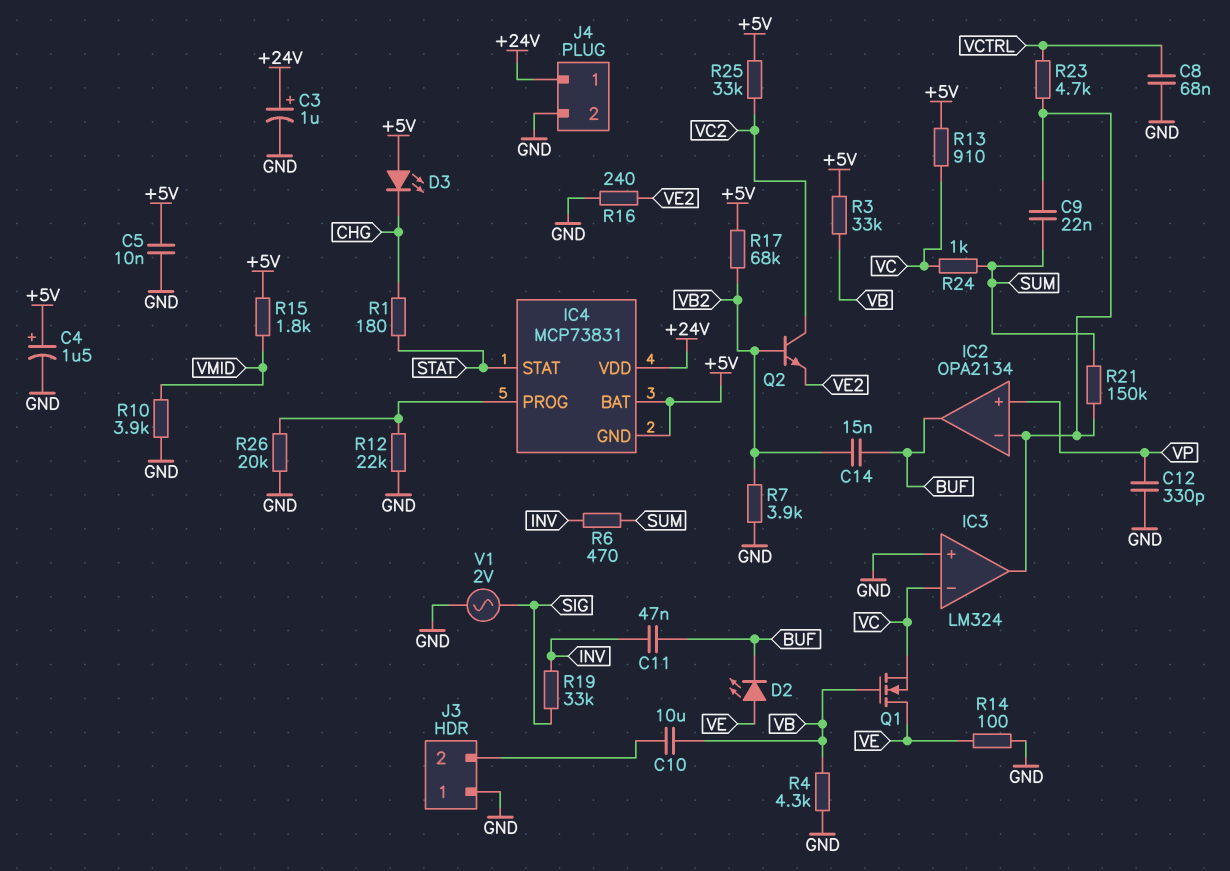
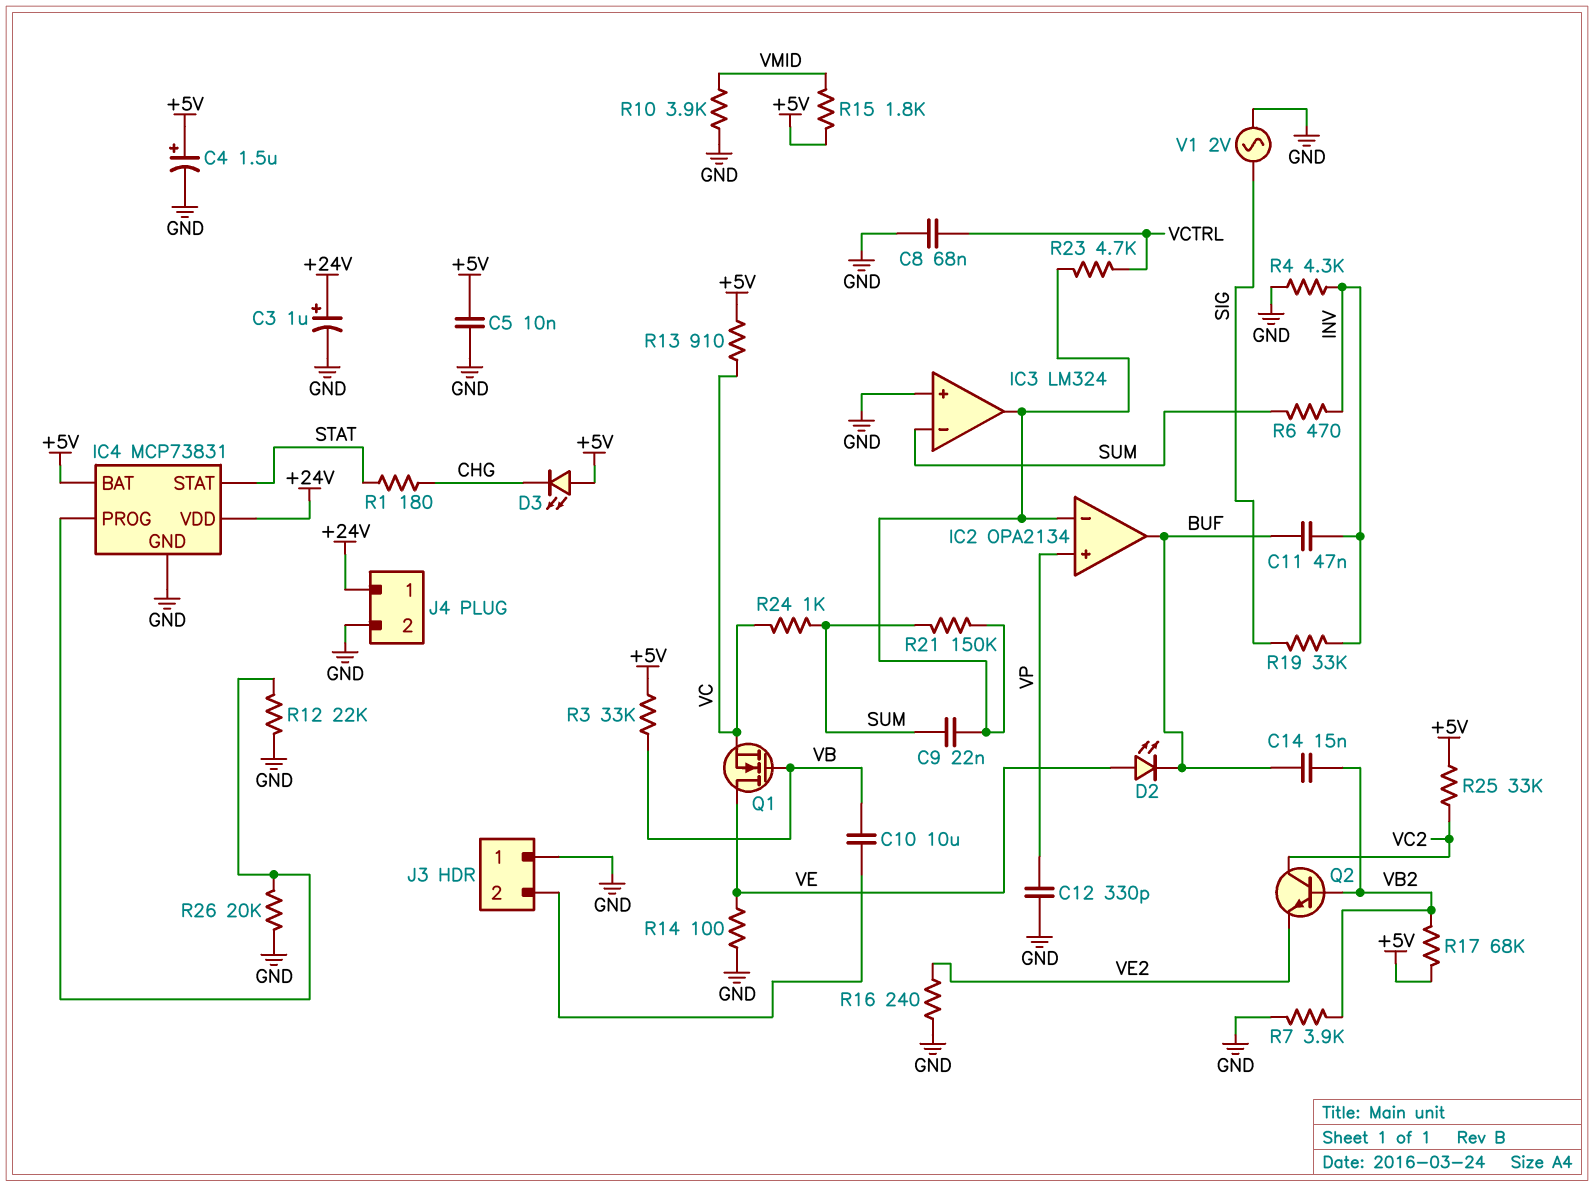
IC3 pin in-: VC -> SUM
IC4 pin GND: +5V -> GND
R4: 4.3k (GND, VB) -> 4.3k (GND, INV)

